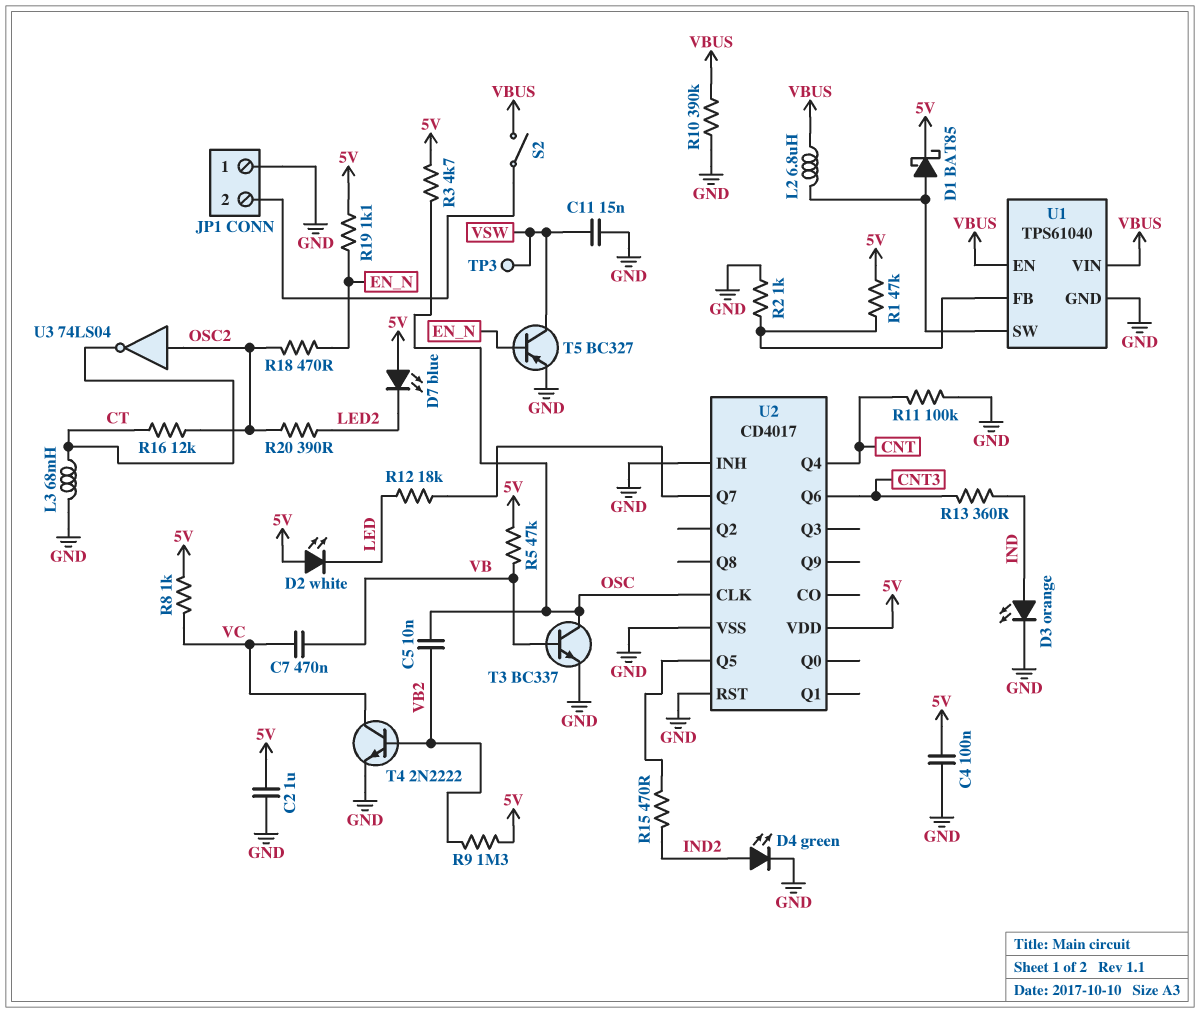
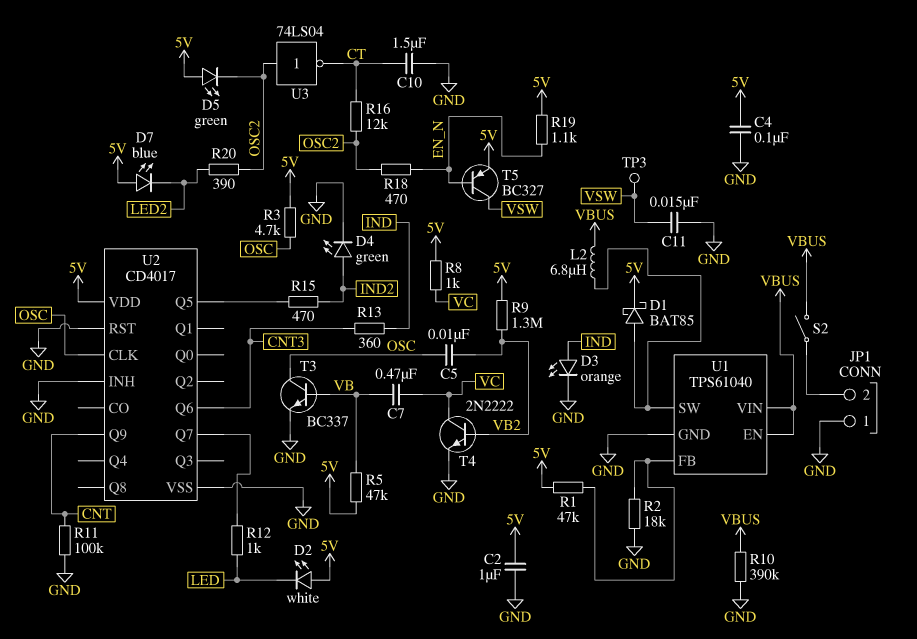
C10: none -> 1.5uF (CT, GND)
D5: none -> LED green (A 5V, K OSC2)
L3: 68mH (CT, GND) -> none
R2: 1k (GND, U1/FB) -> 18k (GND, U1/FB)
R12: 18k (LED, U2/Q7) -> 1k (LED, U2/Q7)
T5: PNP BC327 (B EN_N, C VSW, E GND) -> PNP BC327 (B EN_N, C VSW, E 5V)
U2 pin Q4: CNT -> none
U2 pin Q9: none -> CNT

